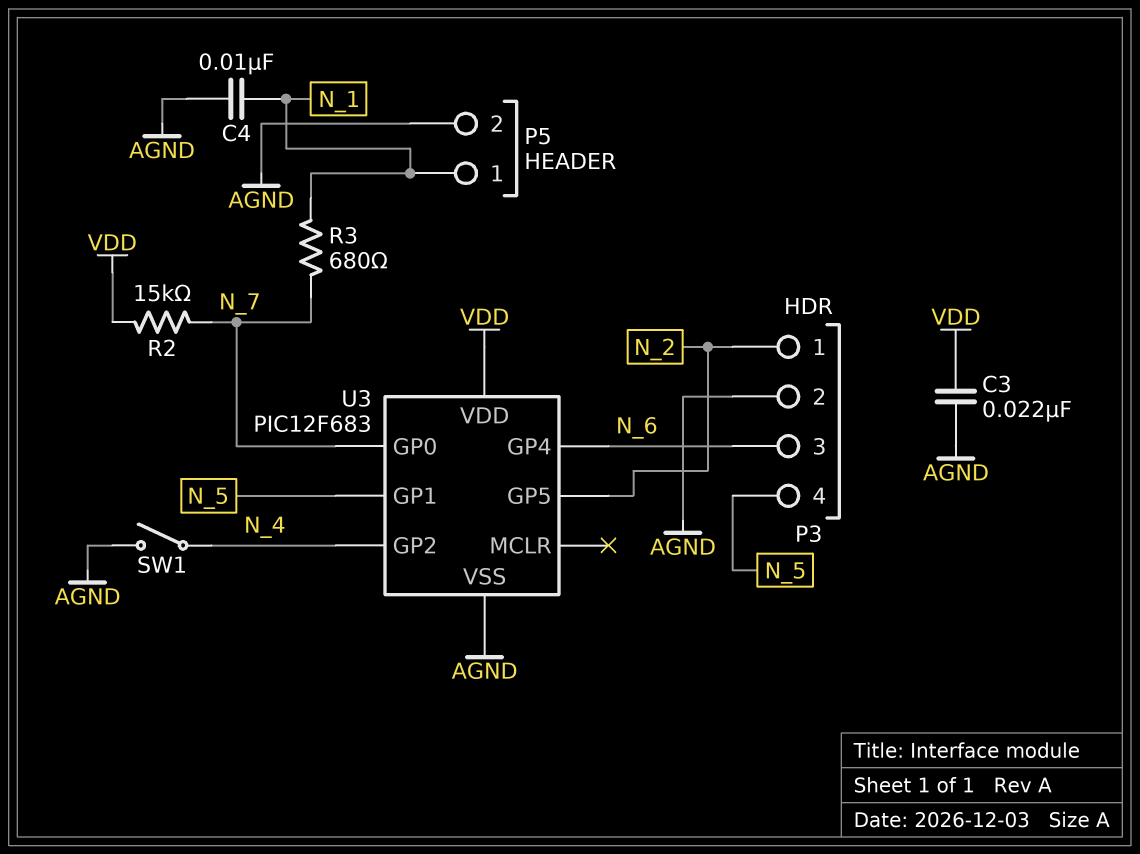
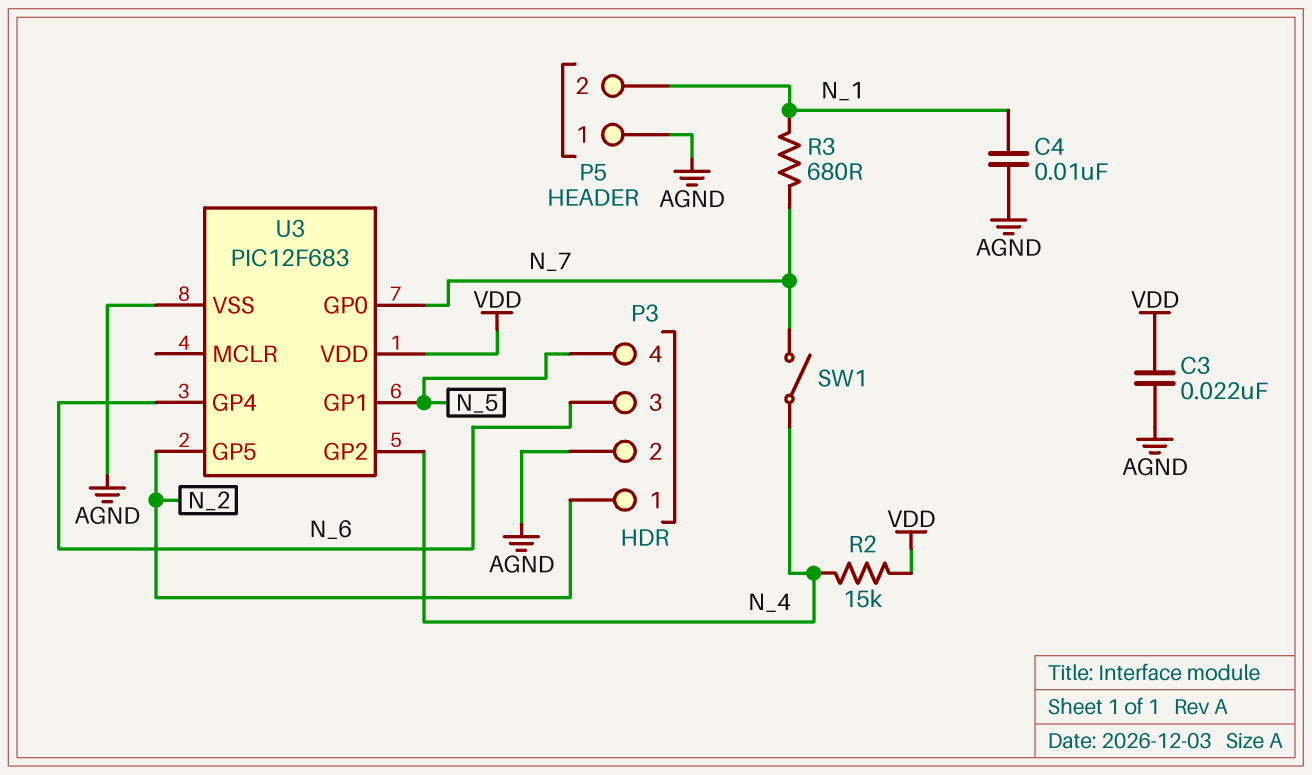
P5 pin 1: N_1 -> AGND
P5 pin 2: AGND -> N_1
R2: 15k (N_7, VDD) -> 15k (N_4, VDD)
SW1: switch (AGND, N_4) -> switch (N_4, N_7)

